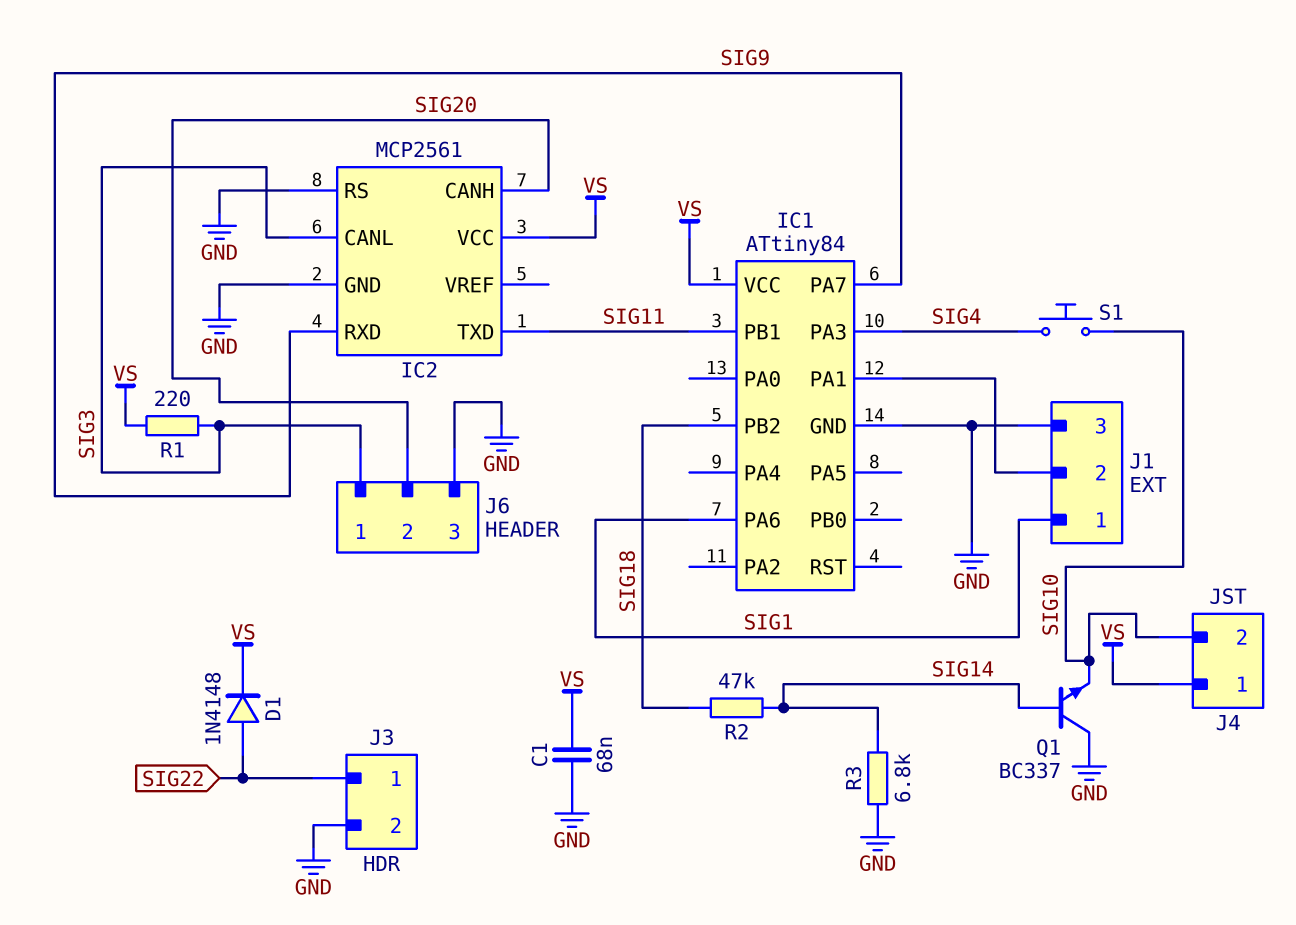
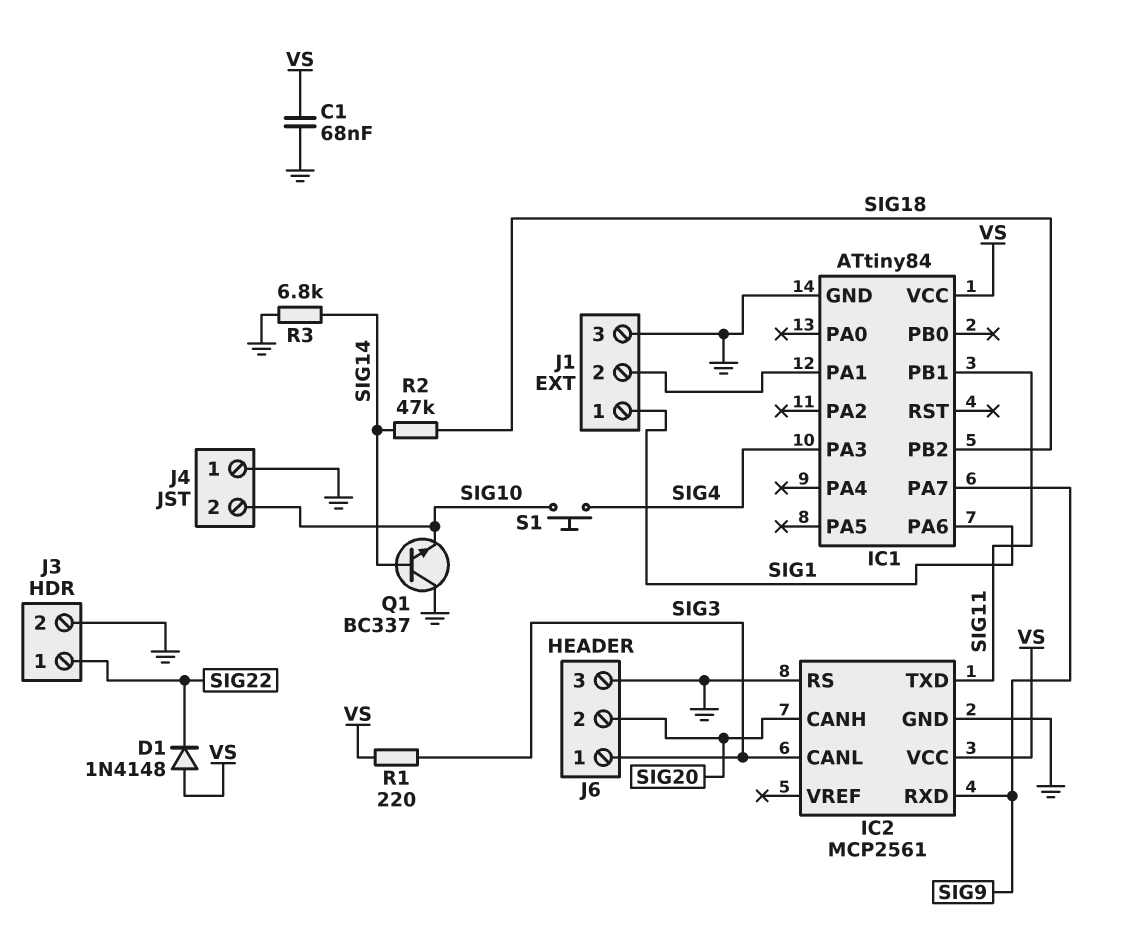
D1: diode 1N4148 (A SIG22, K VS) -> diode 1N4148 (A VS, K SIG22)
J4 pin 1: VS -> GND

